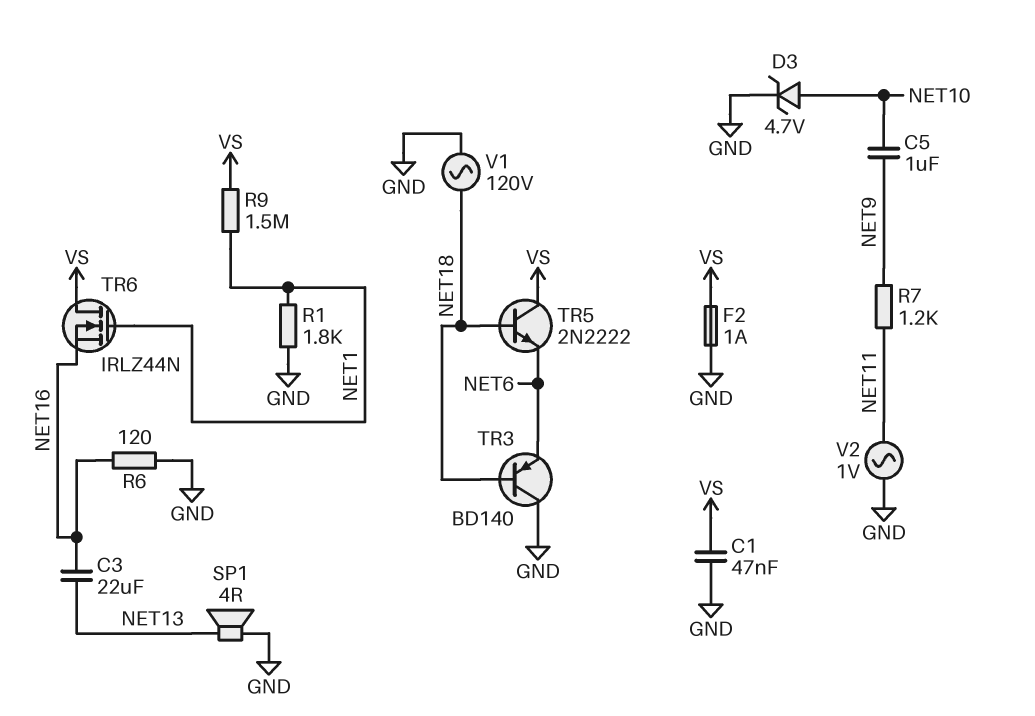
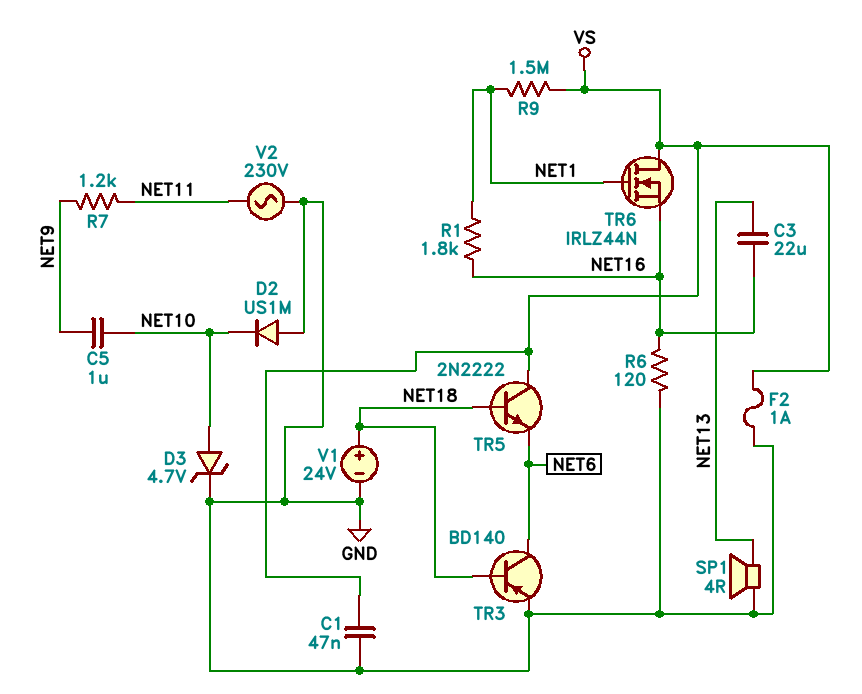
D2: none -> diode US1M (A GND, K NET10)
R1: 1.8k (GND, NET1) -> 1.8k (NET1, NET16)
TR3: PNP BD140 (B NET18, C GND, E NET6) -> PNP BD140 (B NET18, C NET6, E GND)
V1: AC 120V (GND, NET18) -> 24V (plus NET18, minus GND)
V2: AC 1V (GND, NET11) -> AC 230V (GND, NET11)

